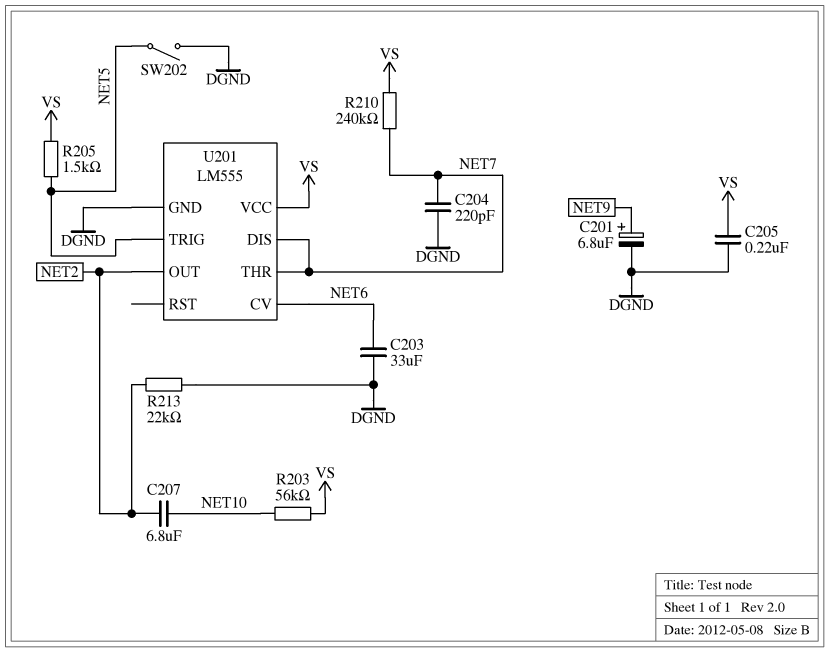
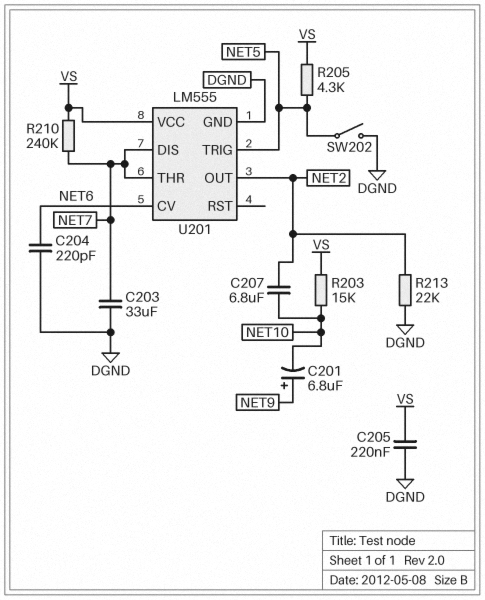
C201: 6.8uF (plus NET9, minus DGND) -> 6.8uF (plus NET9, minus NET10)
C203: 33uF (DGND, NET6) -> 33uF (DGND, NET7)
C204: 220pF (DGND, NET7) -> 220pF (DGND, NET6)
R203: 56k (NET10, VS) -> 15k (NET10, VS)
R205: 1.5k (NET5, VS) -> 4.3k (NET5, VS)

